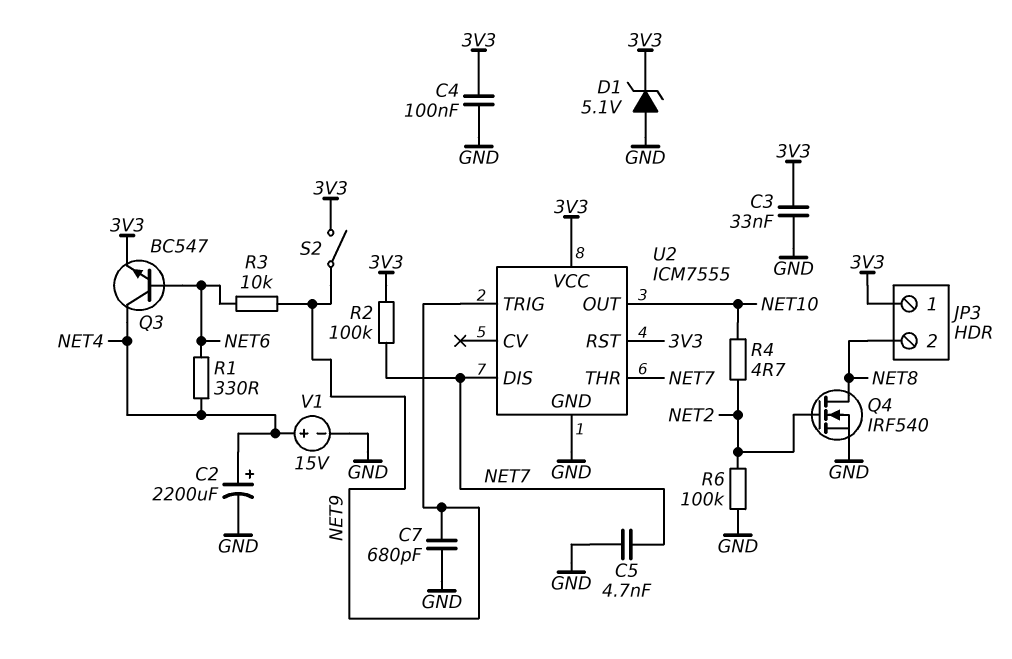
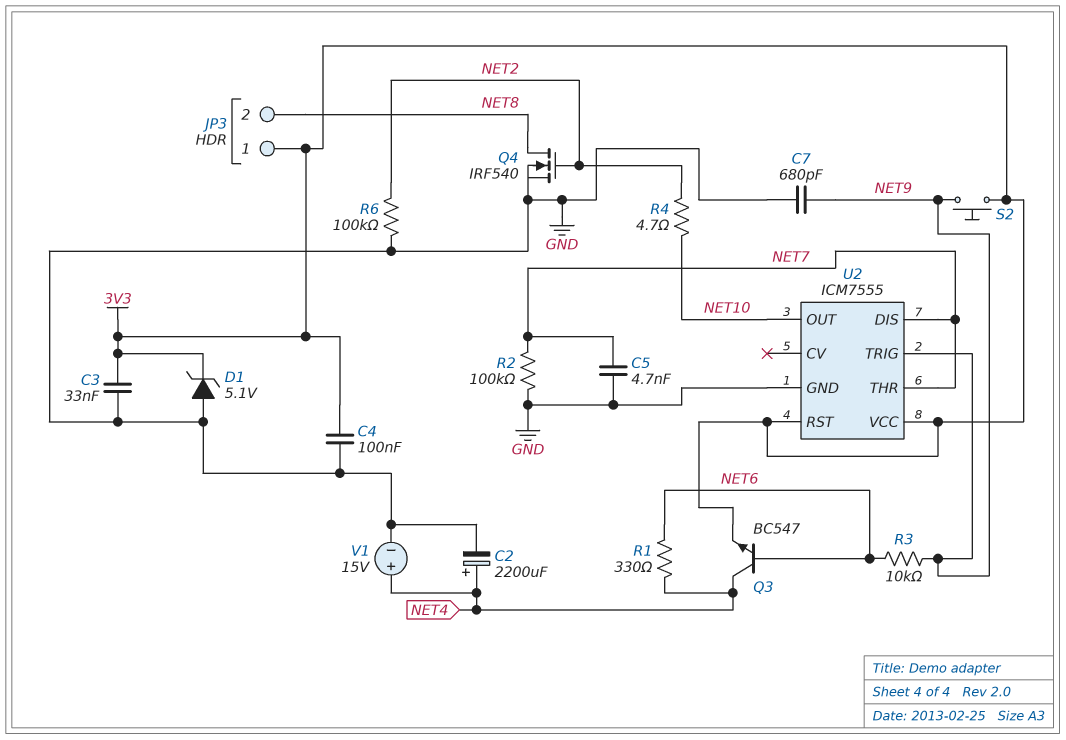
R2: 100k (3V3, NET7) -> 100k (GND, NET7)
S2: switch (3V3, NET9) -> button (3V3, NET9)

